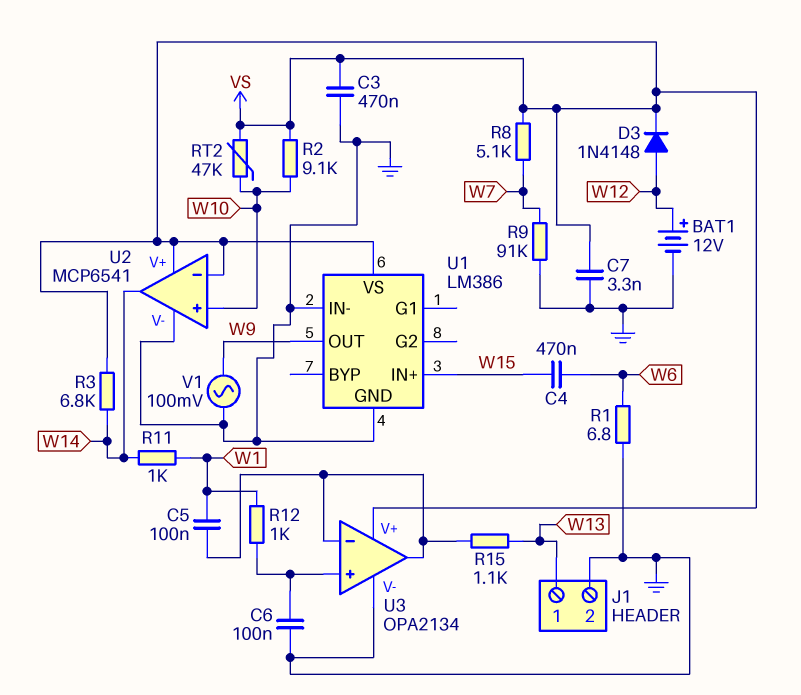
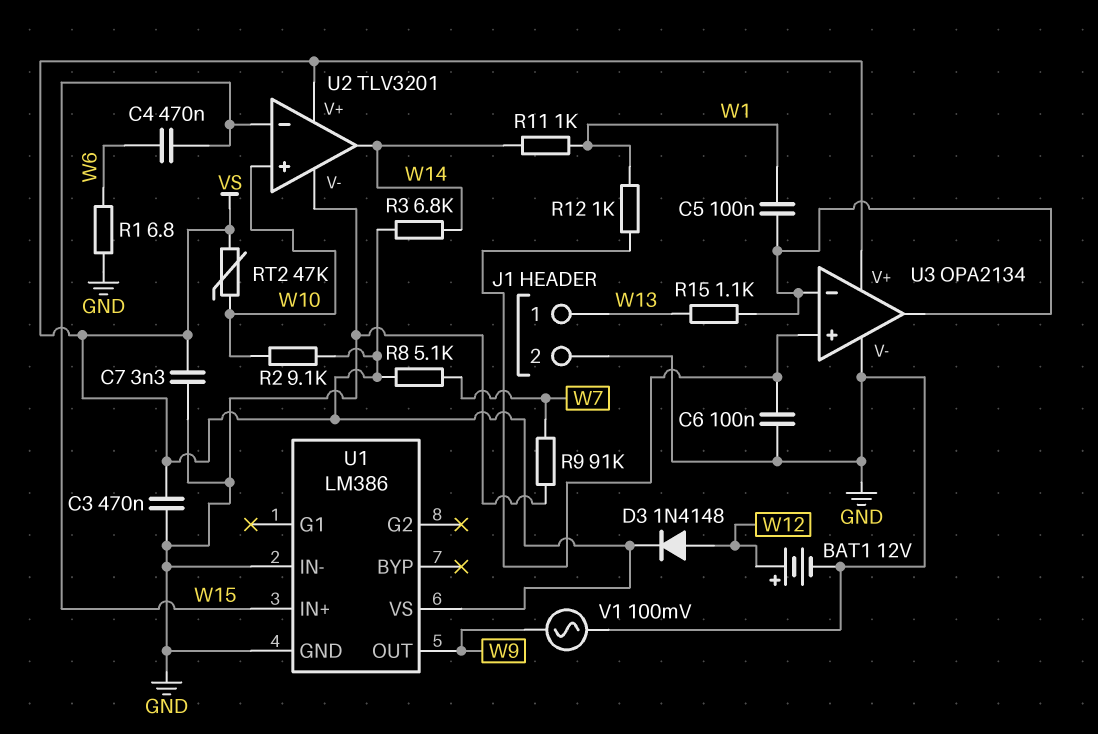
U2: MCP6541 -> TLV3201
U2 pin in-: VS -> W15

